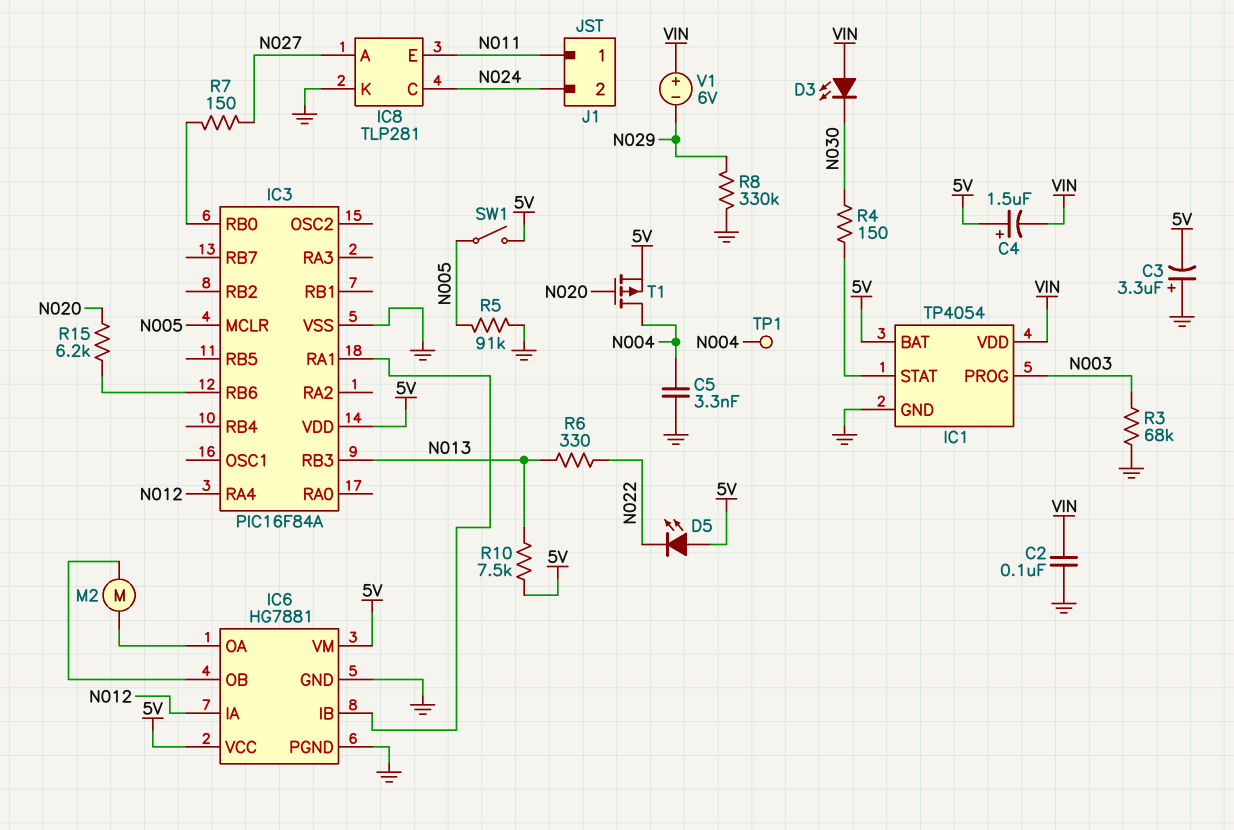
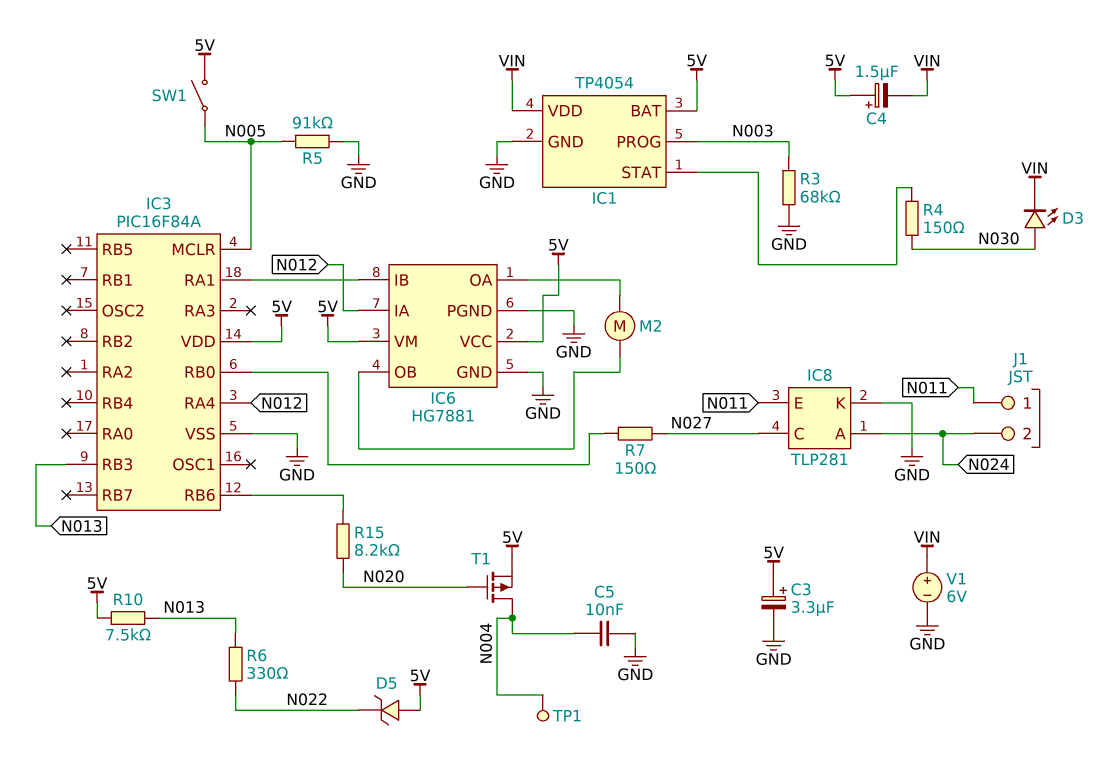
C2: 100nF (GND, VIN) -> none
C3: 3.3uF (plus GND, minus 5V) -> 3.3uF (plus 5V, minus GND)
C5: 3.3nF (GND, N004) -> 10nF (GND, N004)
D3: LED (A VIN, K N030) -> LED (A N030, K VIN)
D5: LED (A 5V, K N022) -> zener (A 5V, K N022)
IC8 pin A: N027 -> N024
IC8 pin C: N024 -> N027
R8: 330k (GND, N029) -> none
R15: 6.2k (IC3/RB6, N020) -> 8.2k (IC3/RB6, N020)
V1: 6V (plus VIN, minus N029) -> 6V (plus VIN, minus GND)

